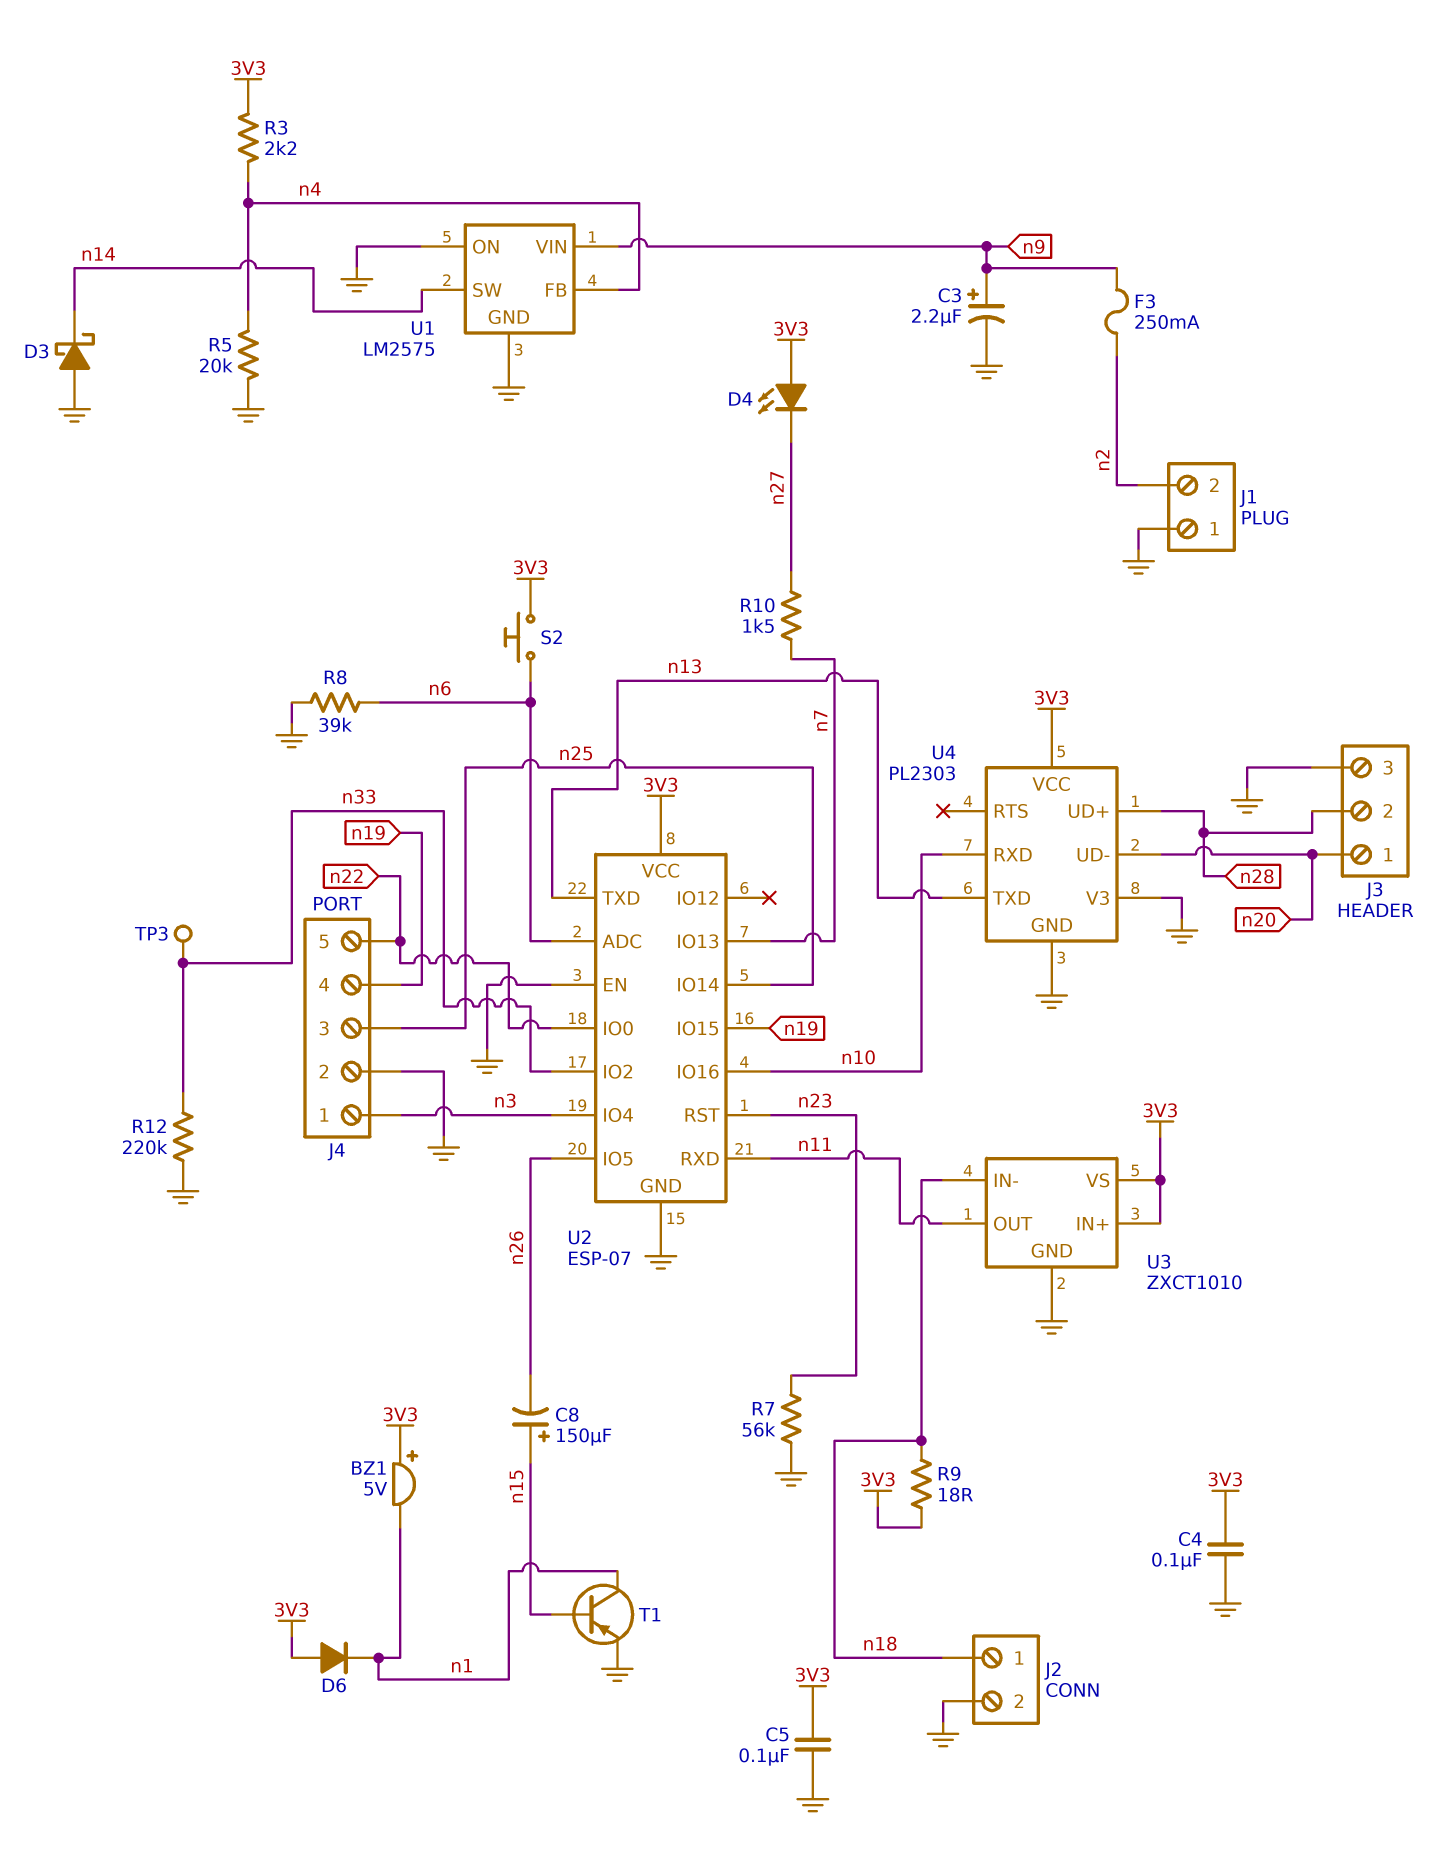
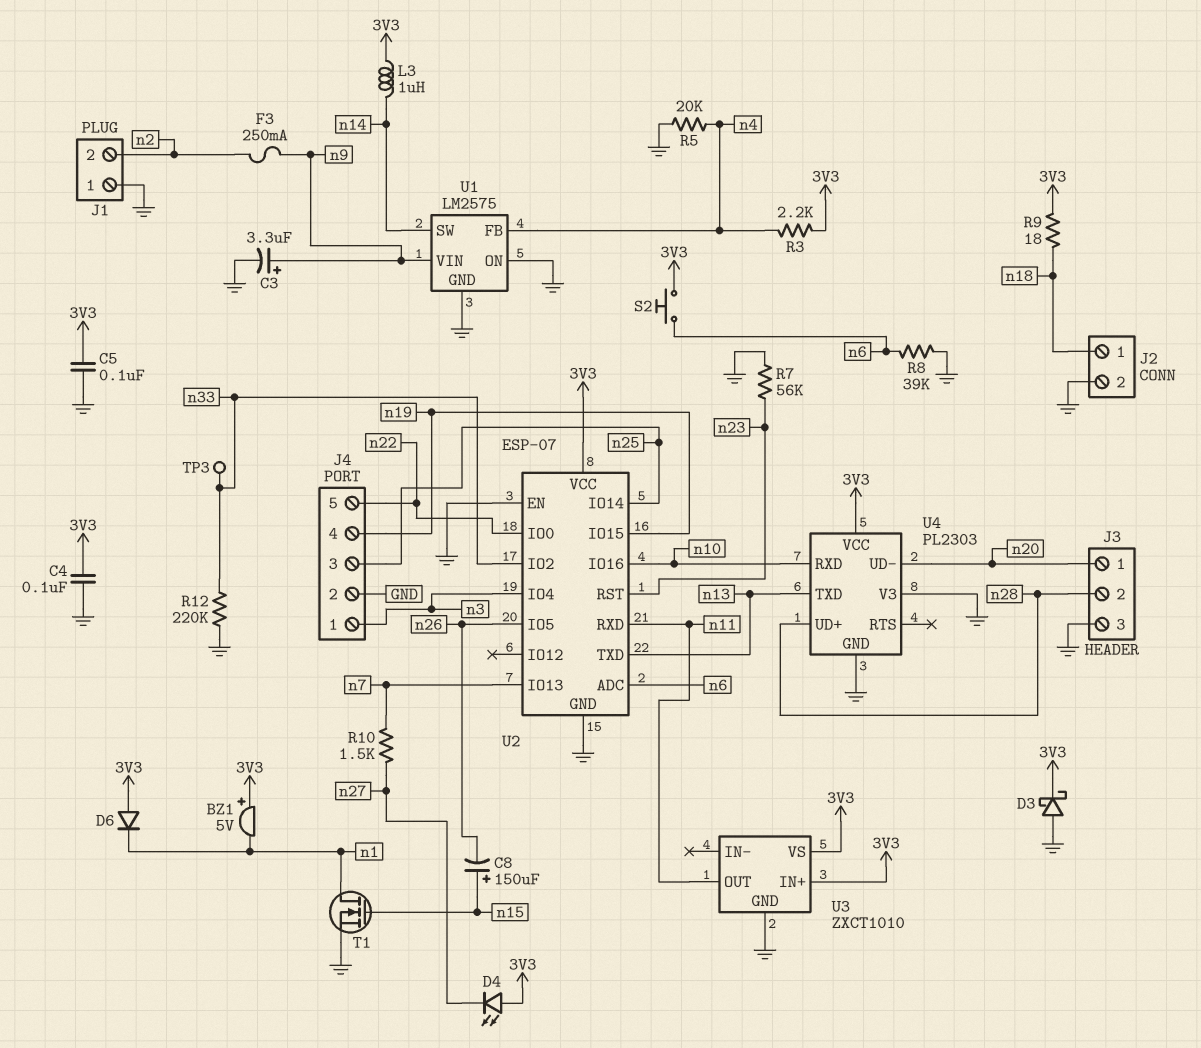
C3: 2.2uF (plus n9, minus GND) -> 3.3uF (plus n9, minus GND)
D3: schottky (A GND, K n14) -> schottky (A GND, K 3V3)
L3: none -> 1uH (3V3, n14)
T1: PNP (B n15, C n1, E GND) -> NMOS (G n15, D n1, S GND)
U3 pin IN-: n18 -> none

